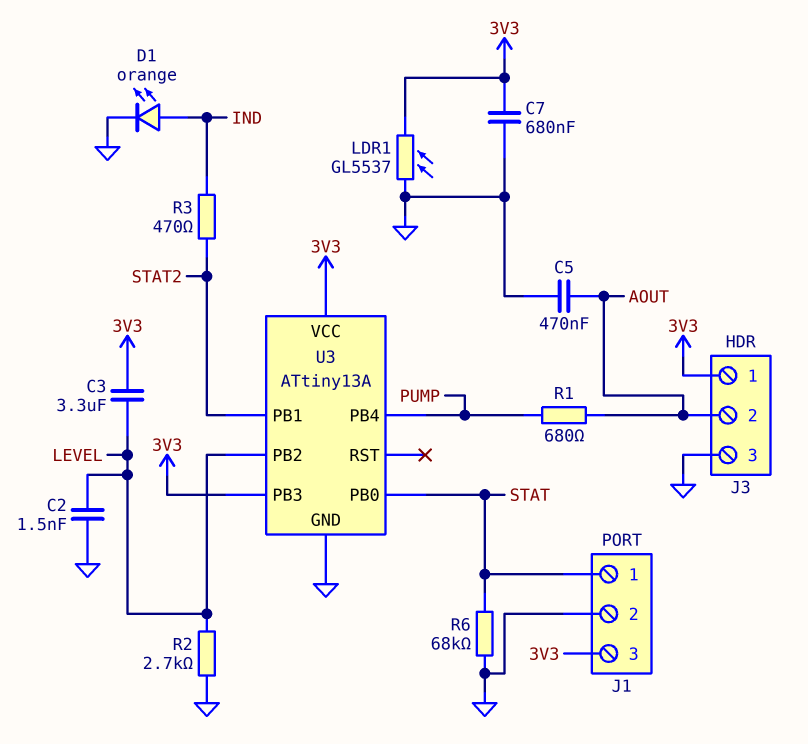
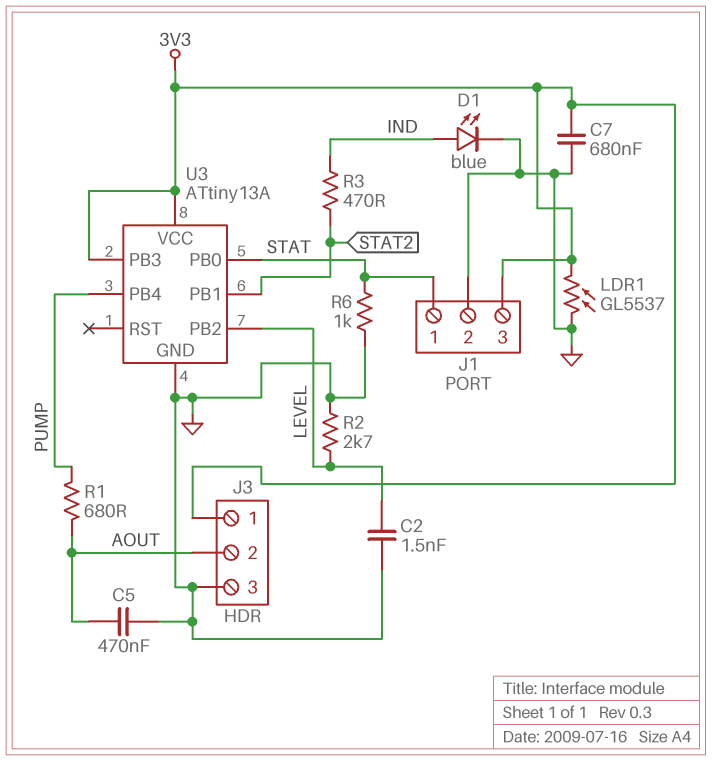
C3: 3.3uF (3V3, LEVEL) -> none
D1: LED orange (A IND, K GND) -> LED blue (A IND, K GND)
R6: 68k (GND, STAT) -> 1k (GND, STAT)

